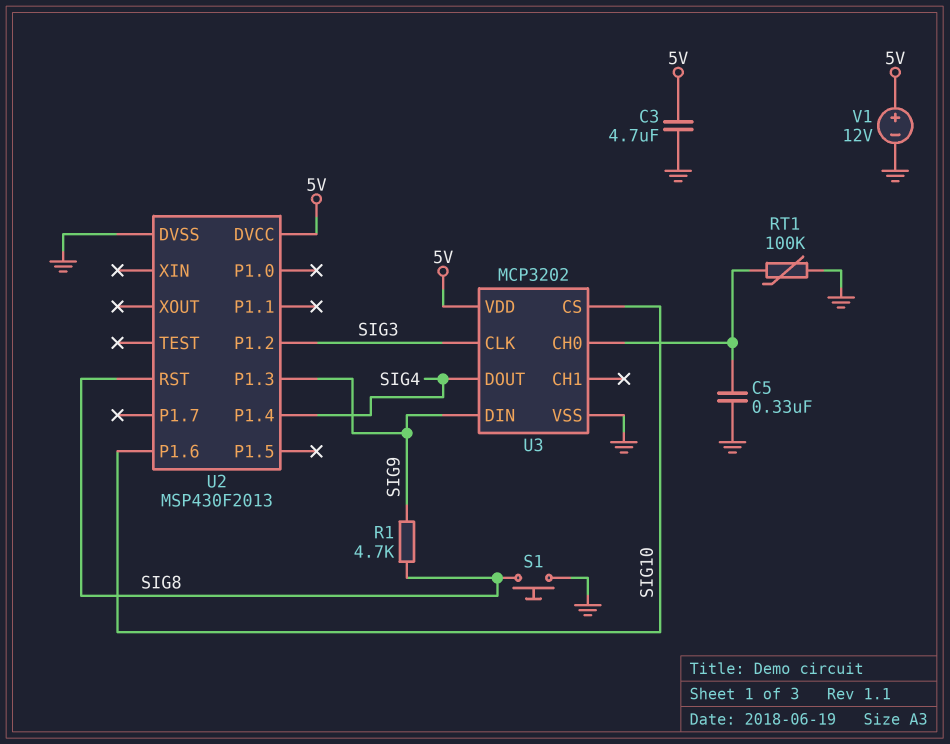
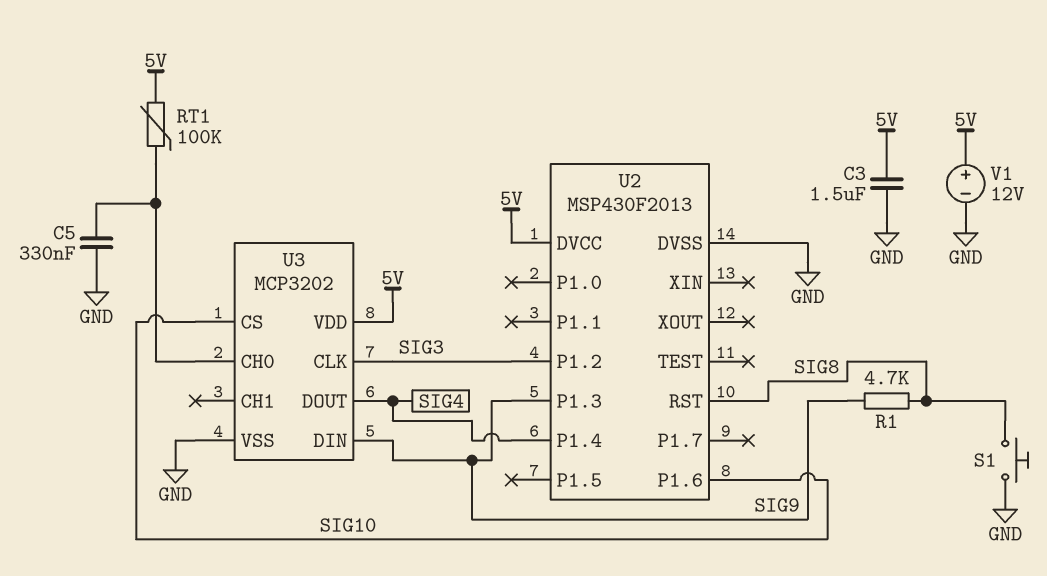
C3: 4.7uF (5V, GND) -> 1.5uF (5V, GND)
RT1: 100k (GND, U3/CH0) -> 100k (5V, U3/CH0)

